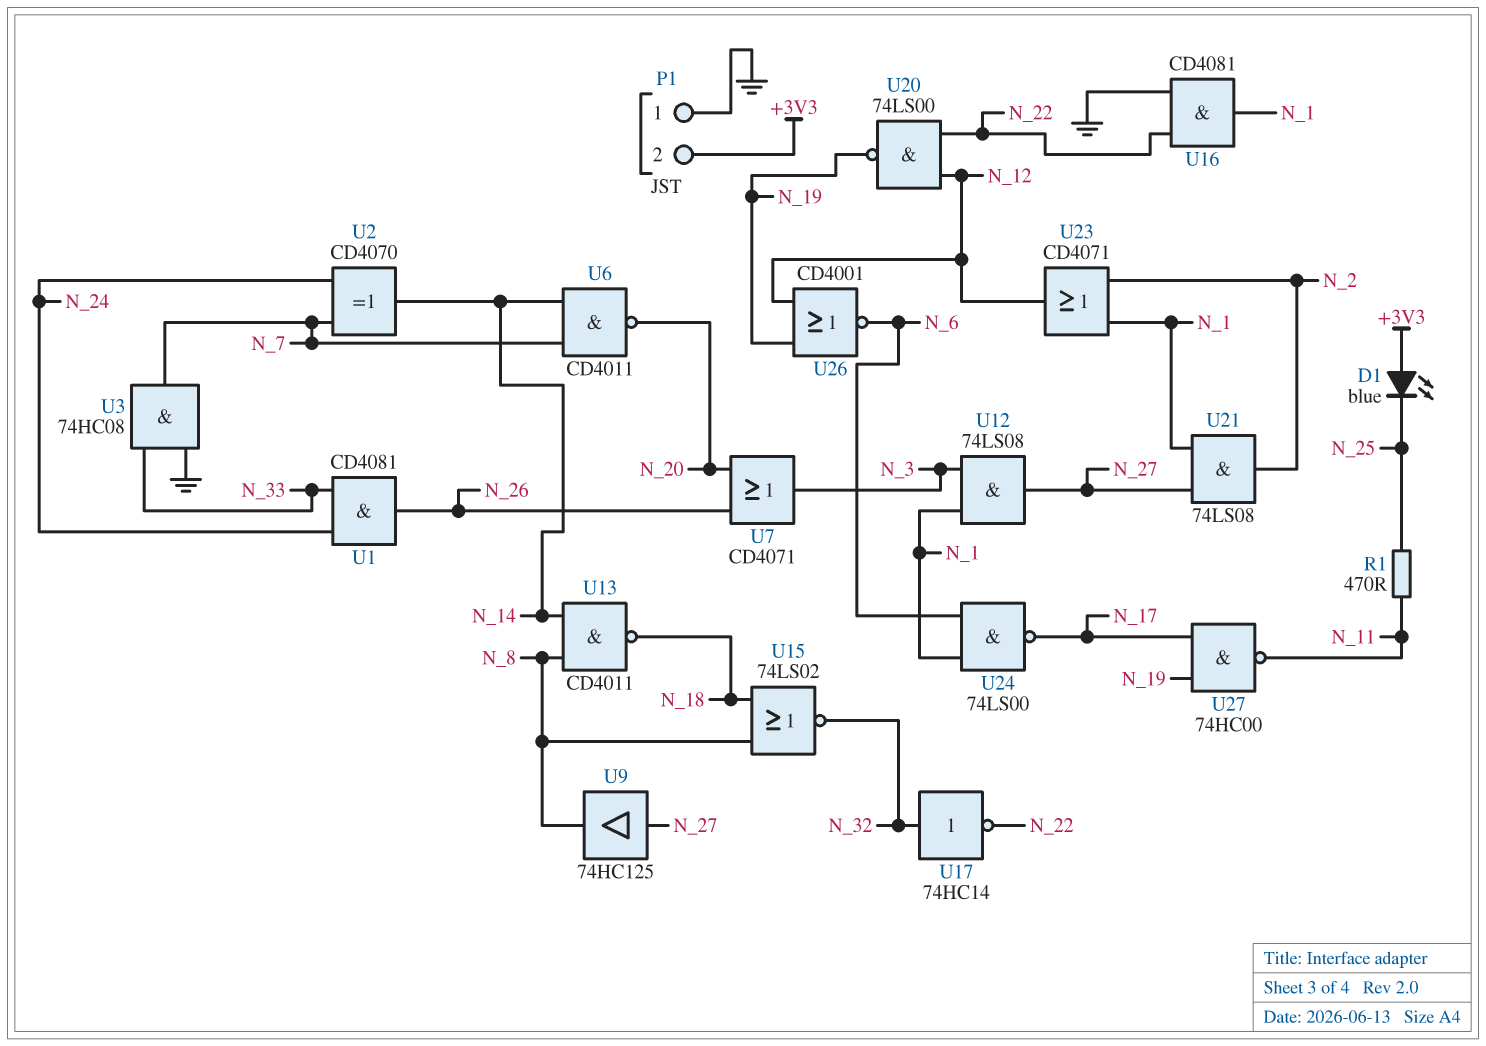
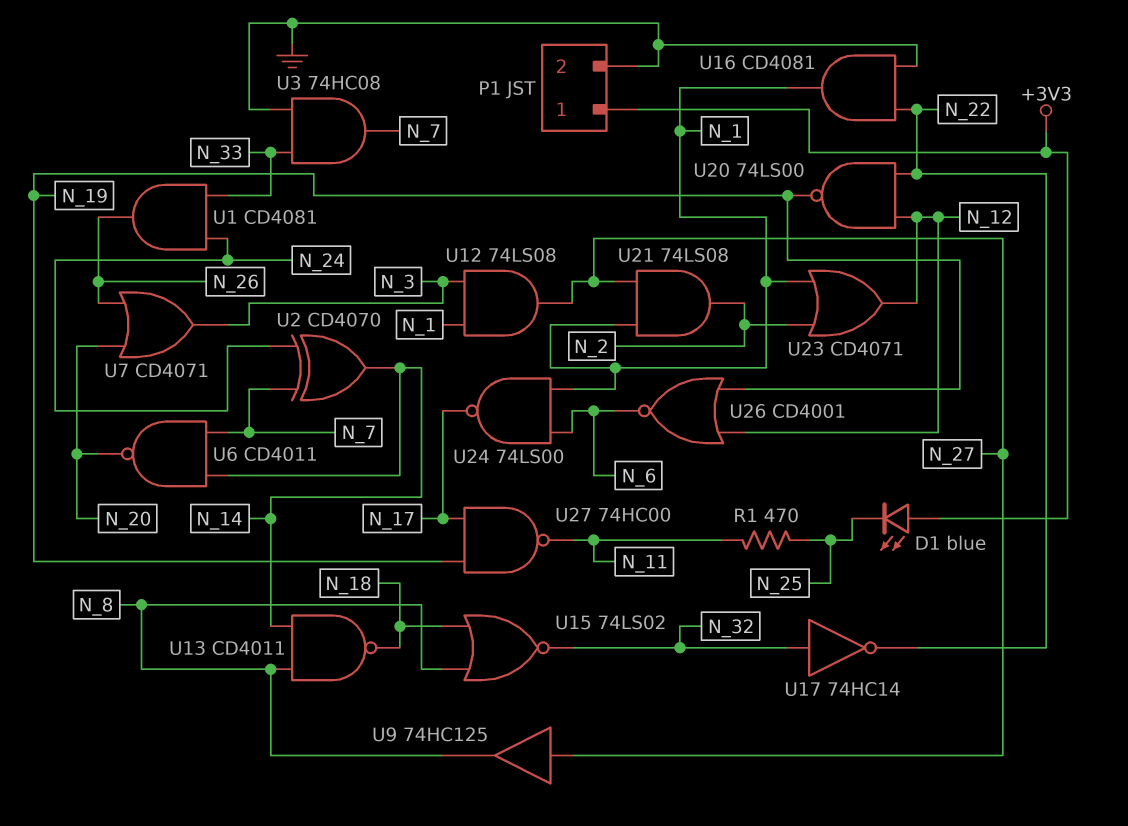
P1 pin 1: GND -> +3V3
P1 pin 2: +3V3 -> GND

